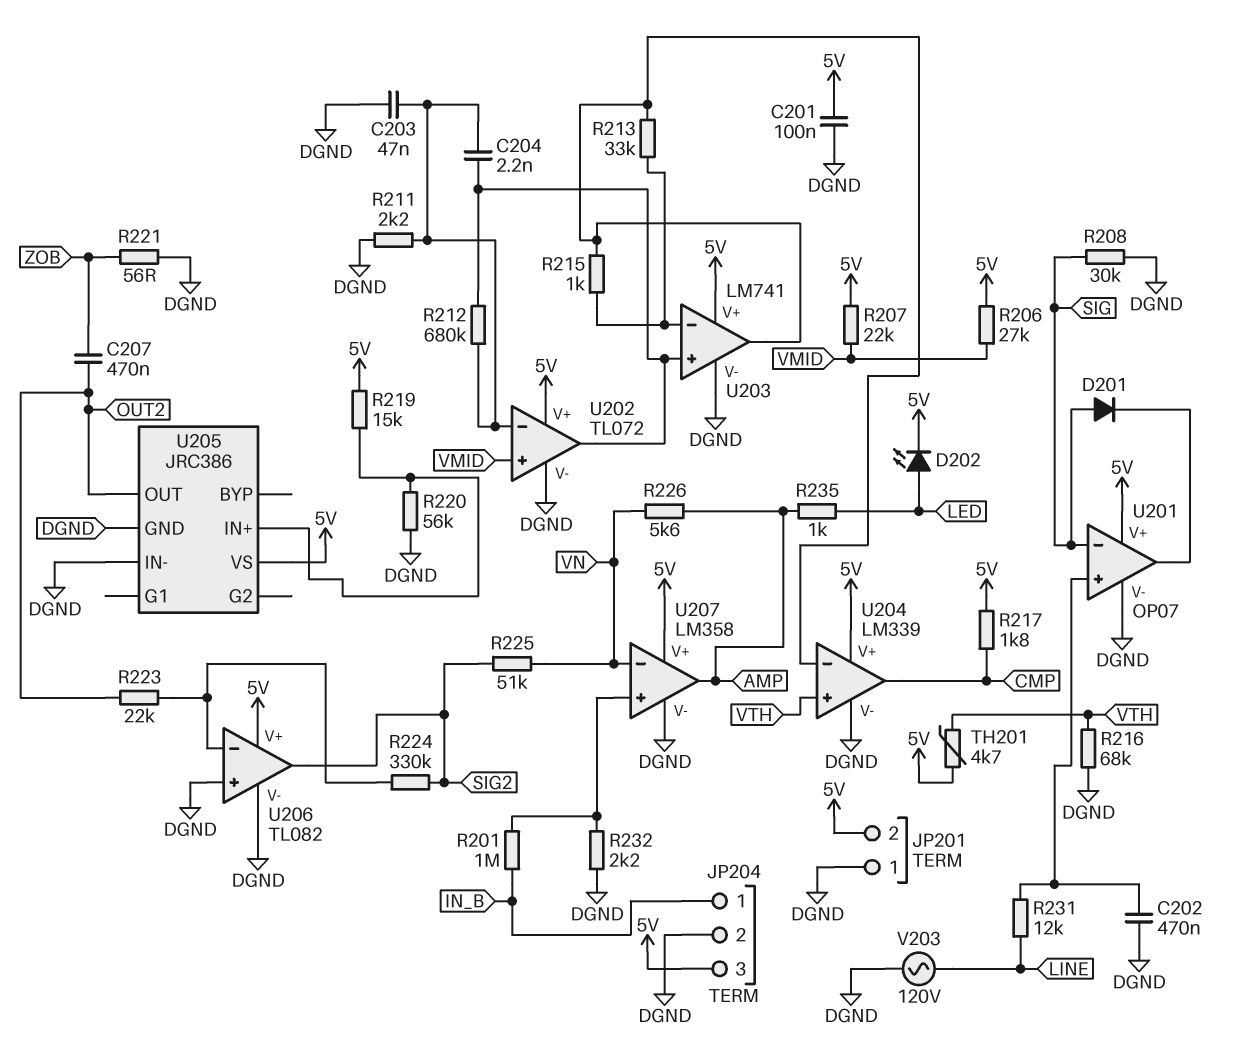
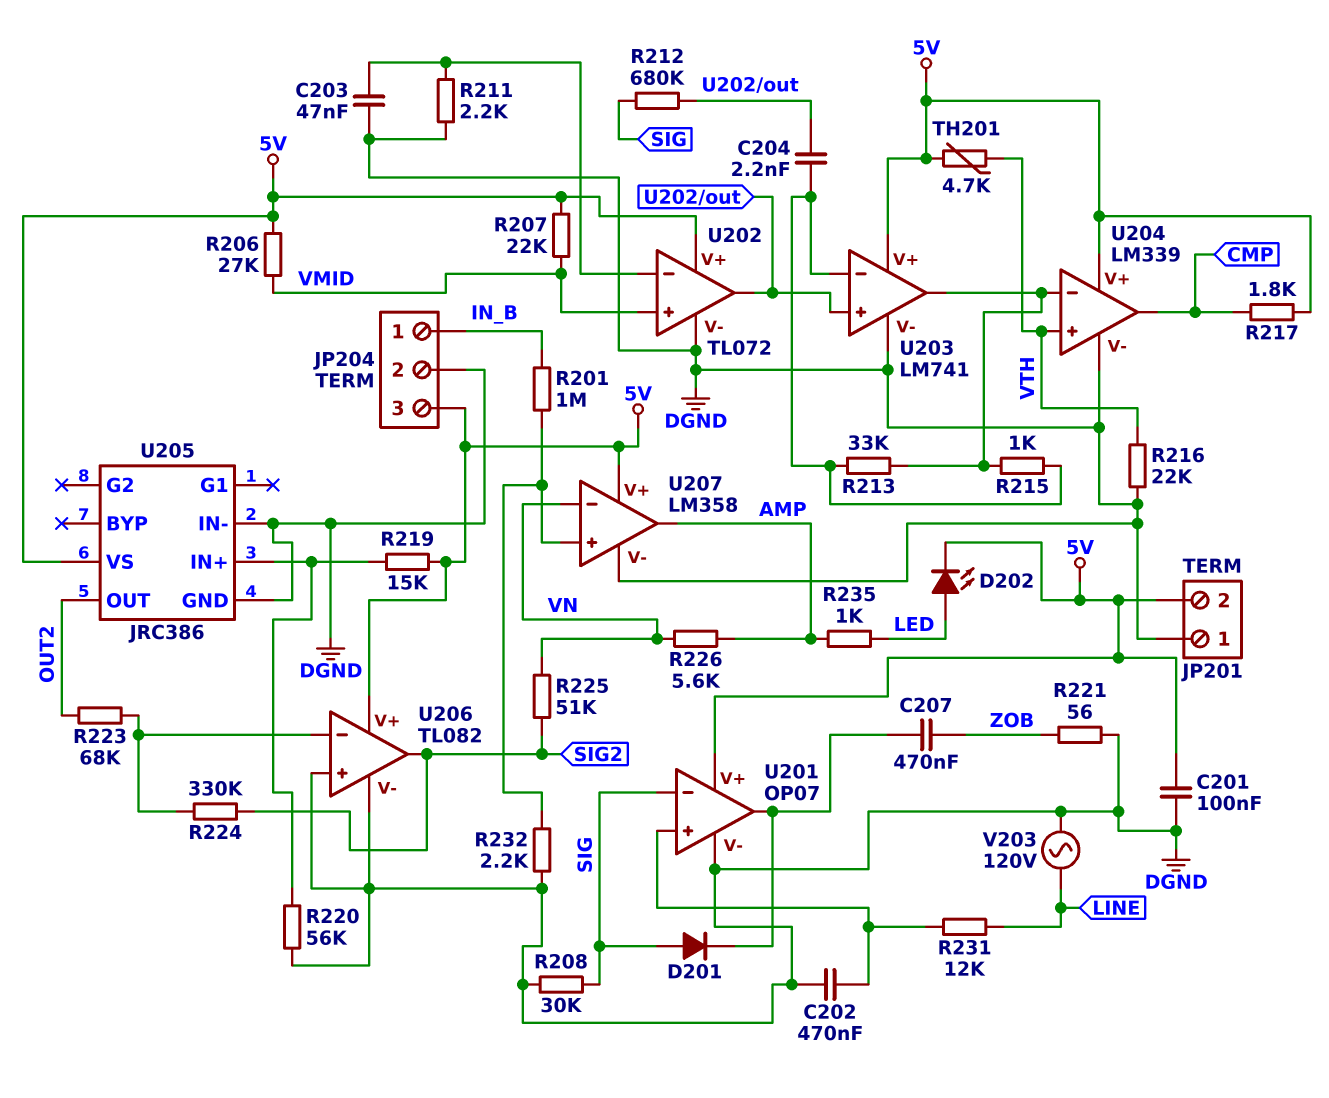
C204: 2.2nF (U202/in-, U202/out) -> 2.2nF (U202/out, U203/in-)
C207: 470nF (OUT2, ZOB) -> 470nF (U201/out, ZOB)
R212: 680k (U202/in-, U202/out) -> 680k (SIG, U202/out)
R216: 68k (DGND, VTH) -> 22k (DGND, VTH)
R223: 22k (OUT2, U206/in-) -> 68k (OUT2, U206/in-)

